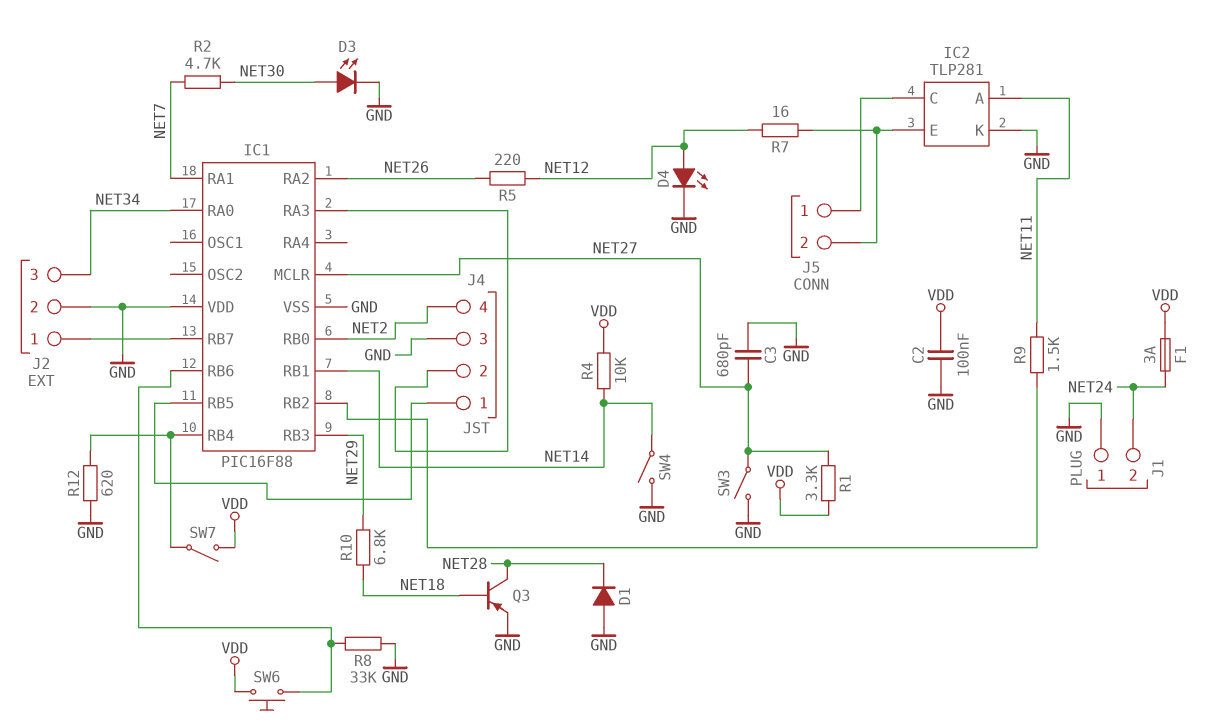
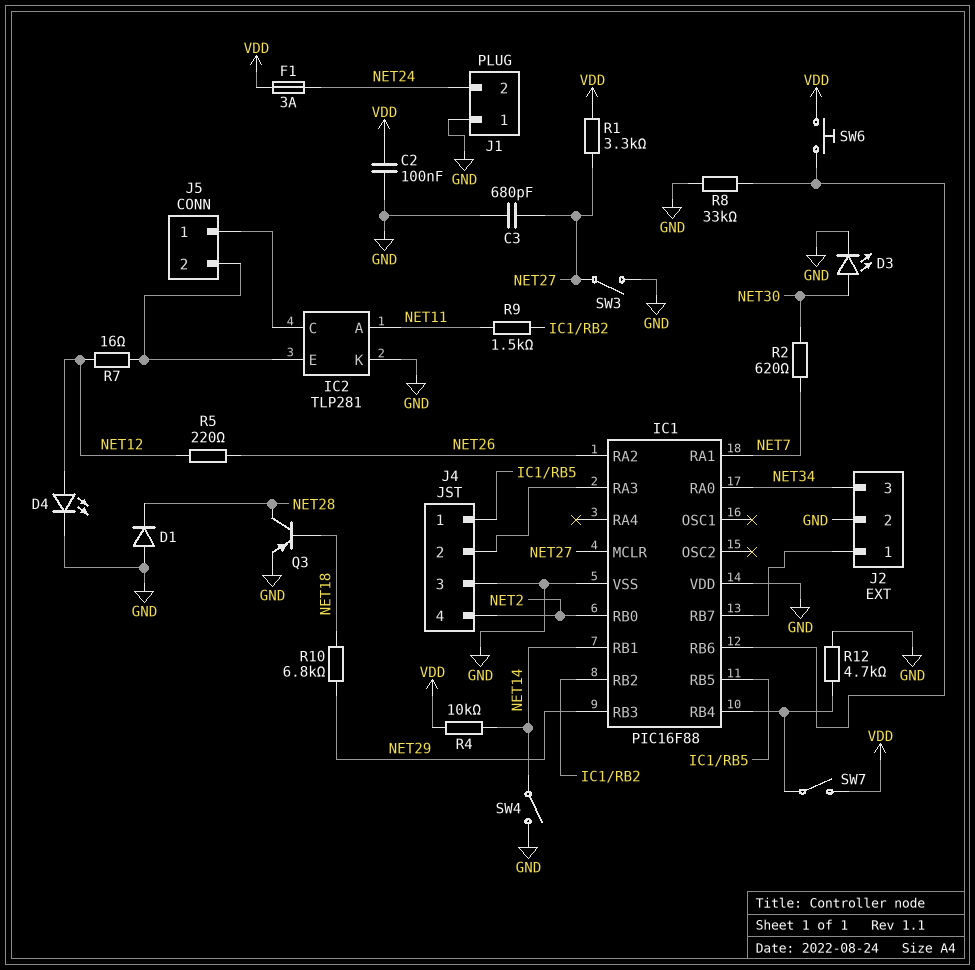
R2: 4.7k (NET7, NET30) -> 620 (NET7, NET30)
R12: 620 (GND, IC1/RB4) -> 4.7k (GND, IC1/RB4)

